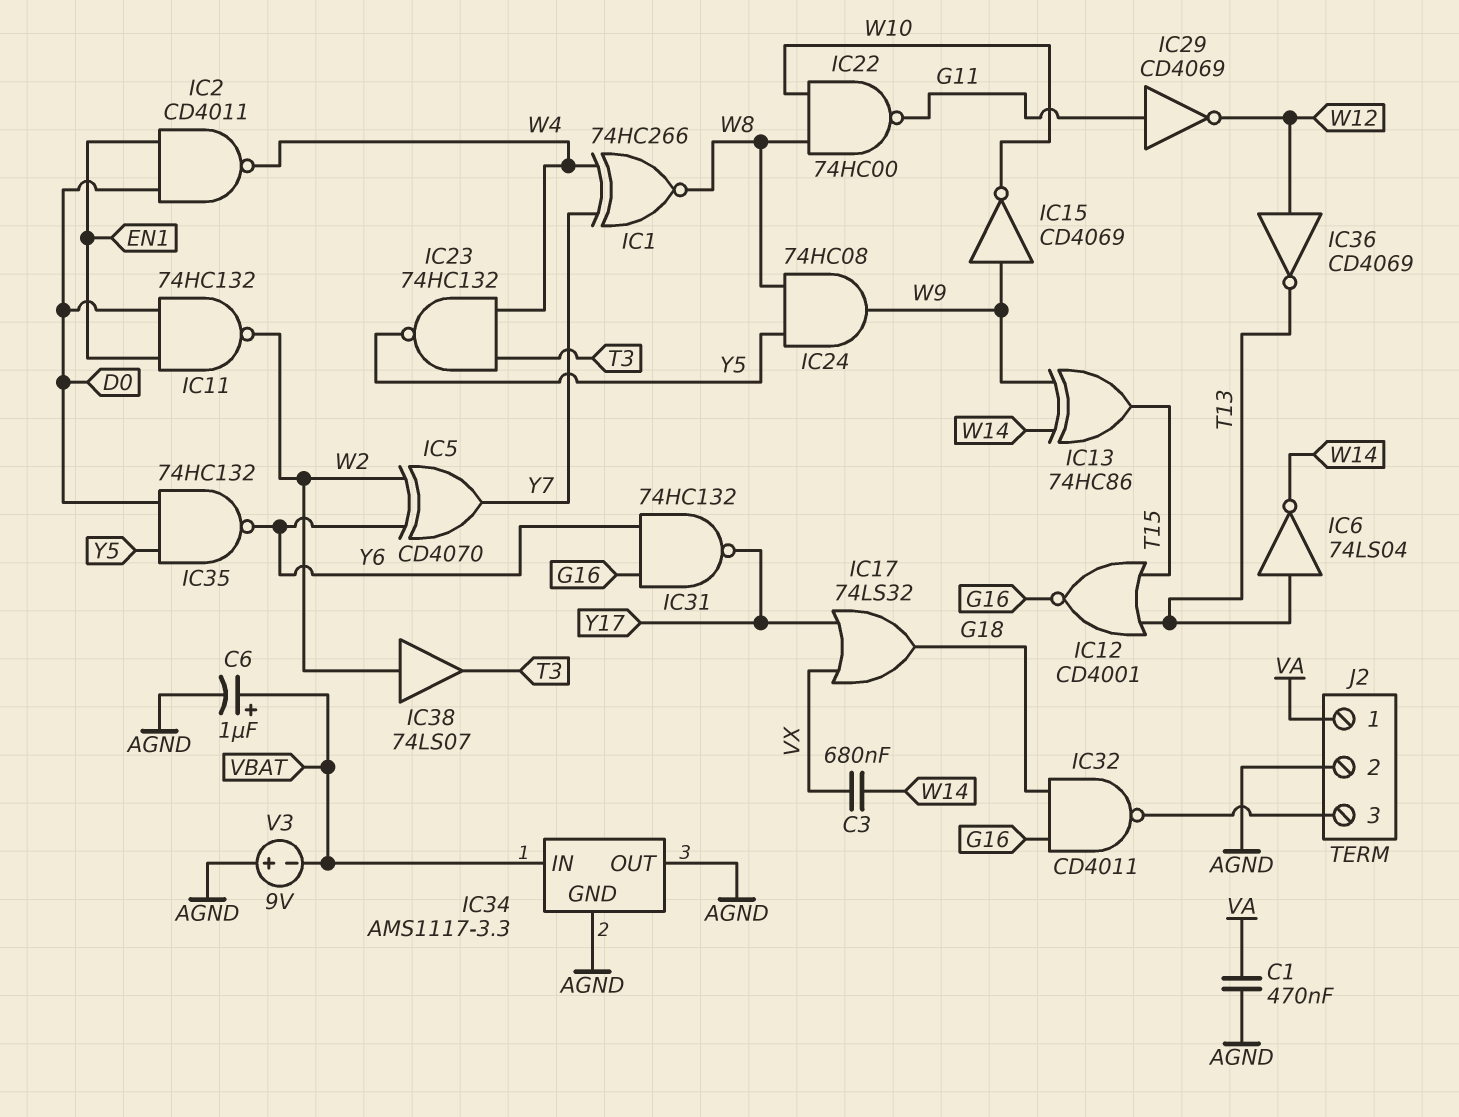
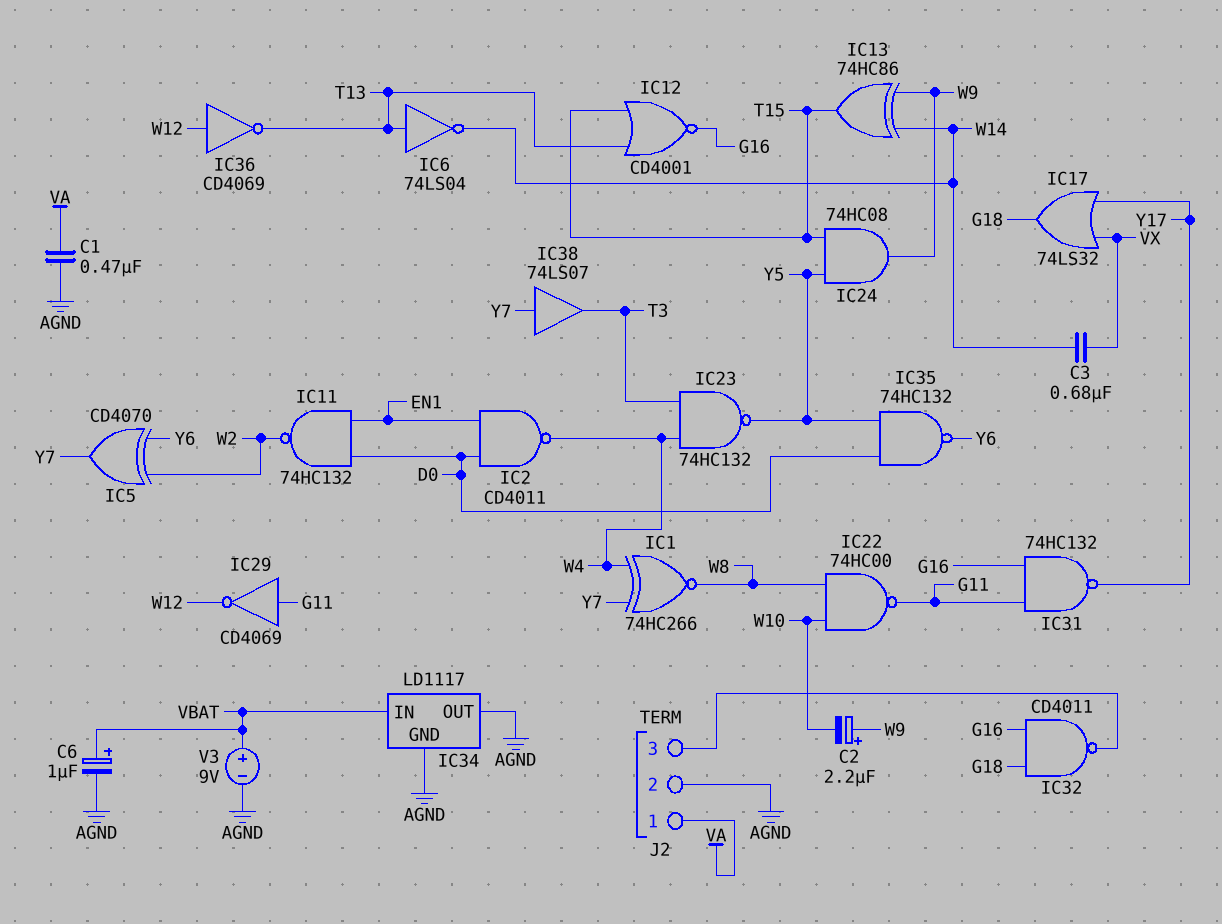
C2: none -> 2.2uF (plus W9, minus W10)
IC15: NOT CD4069 (in W9, out W10) -> none
IC24: AND 74HC08 (in W8, in Y5, out W9) -> AND 74HC08 (in T15, in Y5, out W9)
IC31: NAND 74HC132 (in G16, in Y6, out Y17) -> NAND 74HC132 (in G11, in G16, out Y17)
IC34: AMS1117-3.3 -> LD1117
IC38: buffer 74LS07 (in W2, out T3) -> buffer 74LS07 (in Y7, out T3)
V3: 9V (plus AGND, minus VBAT) -> 9V (plus VBAT, minus AGND)

